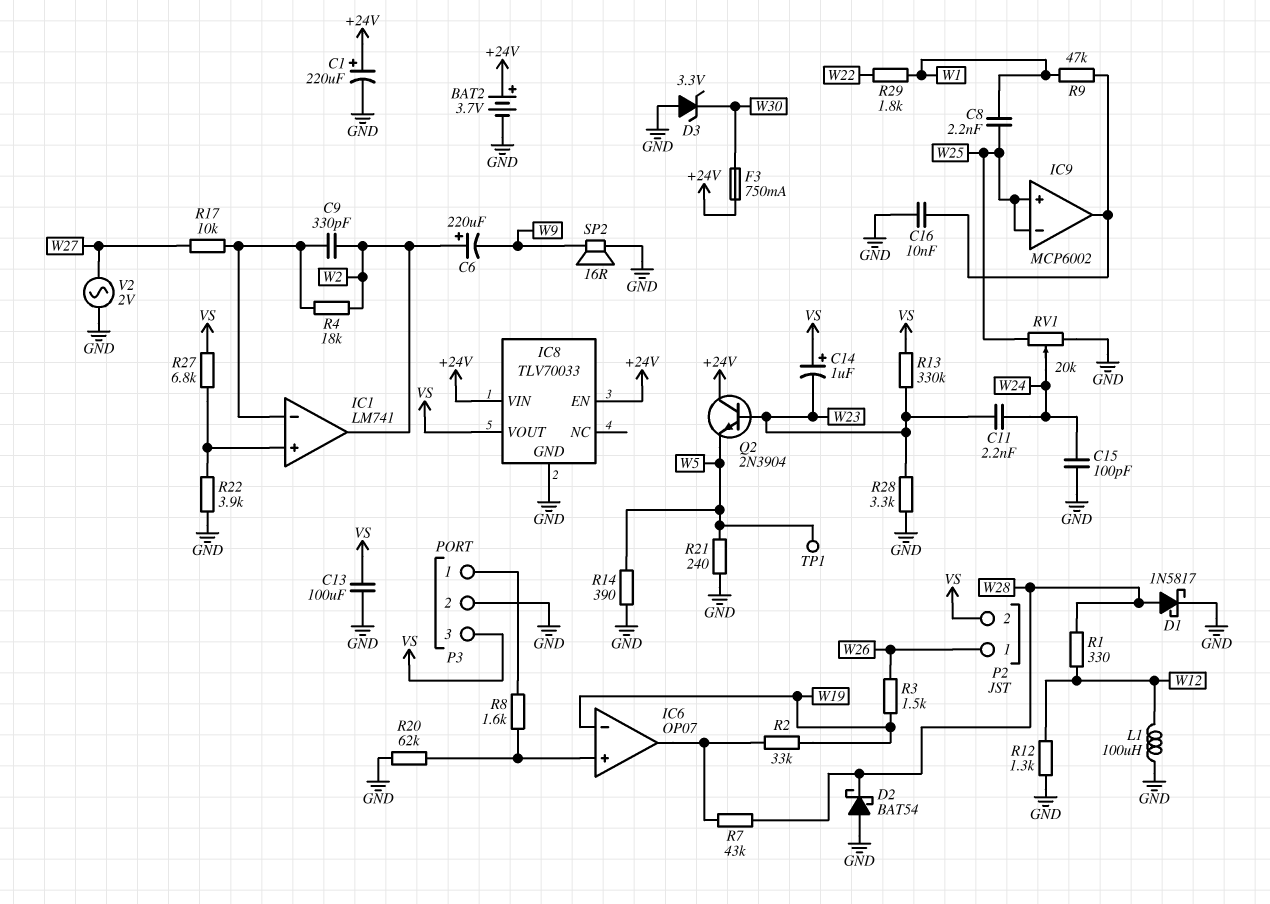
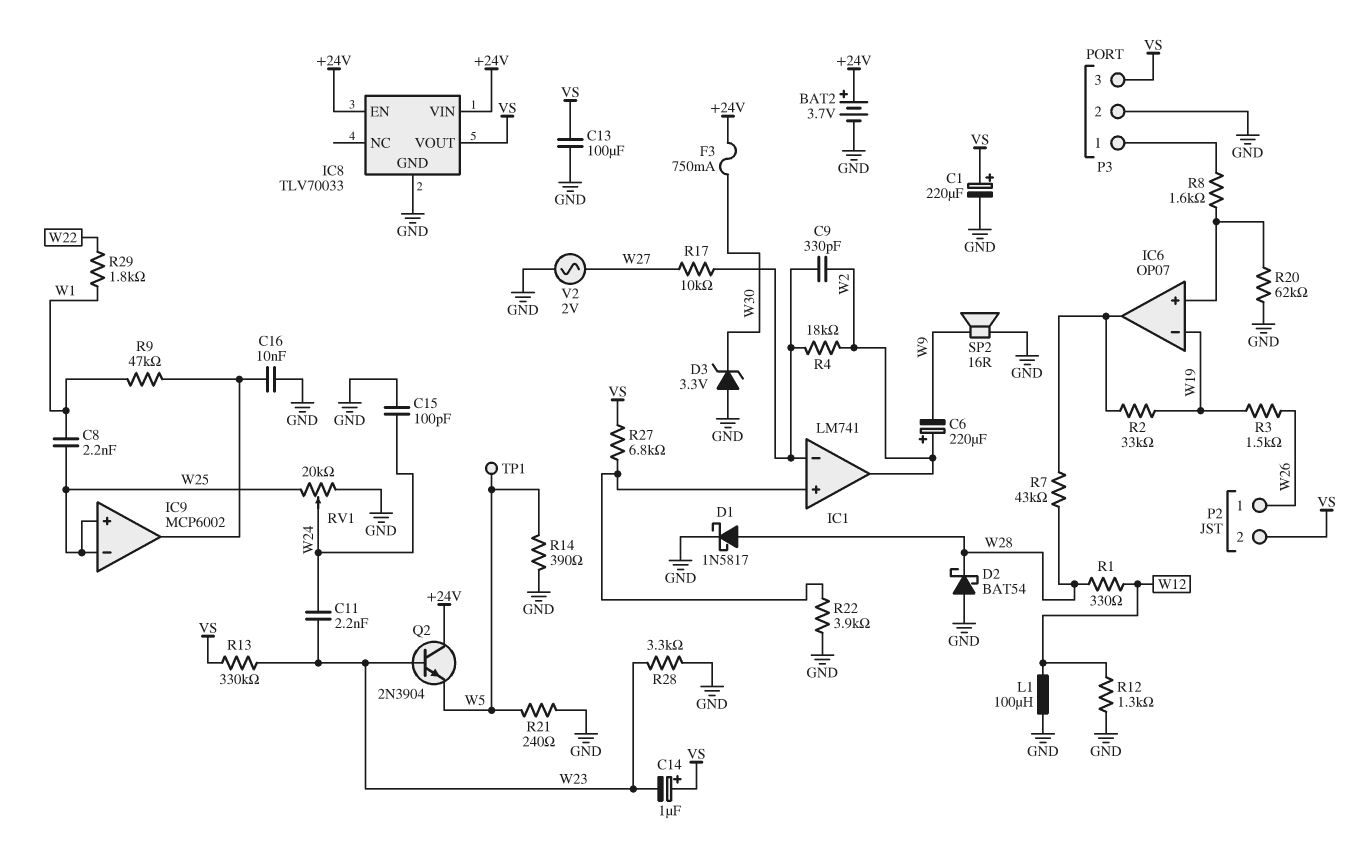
C1: 220uF (plus +24V, minus GND) -> 220uF (plus VS, minus GND)

